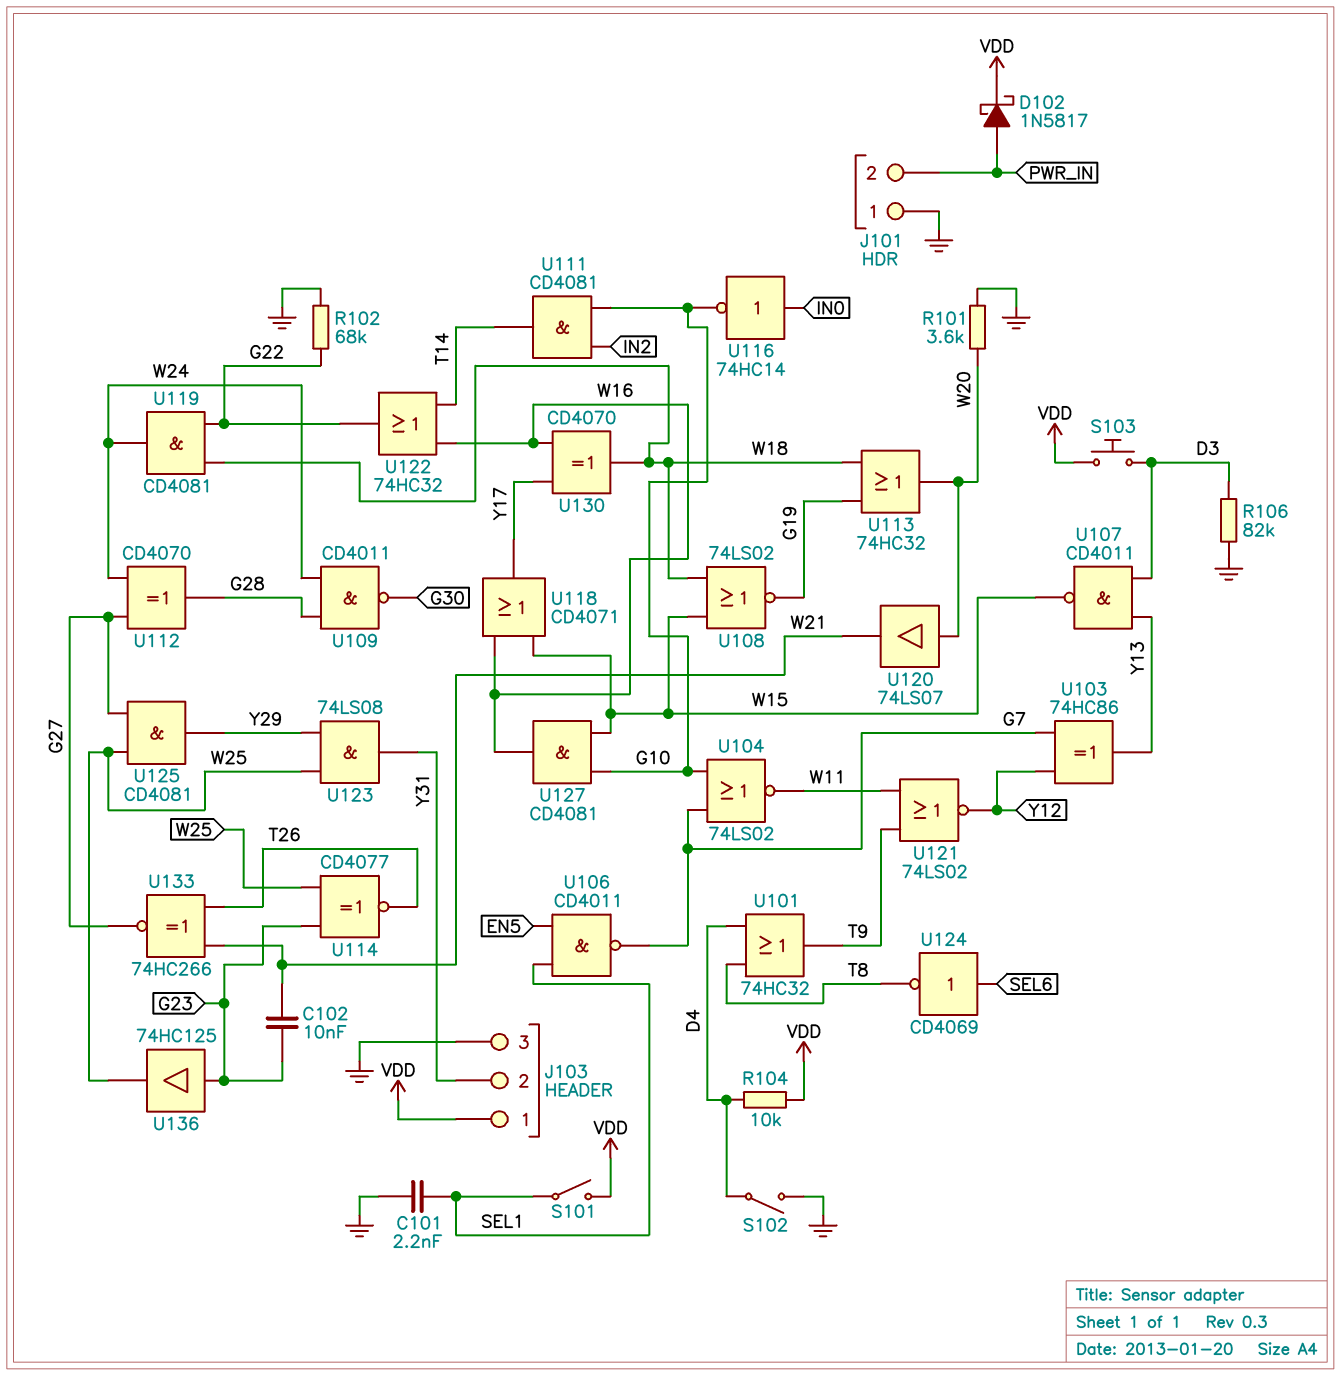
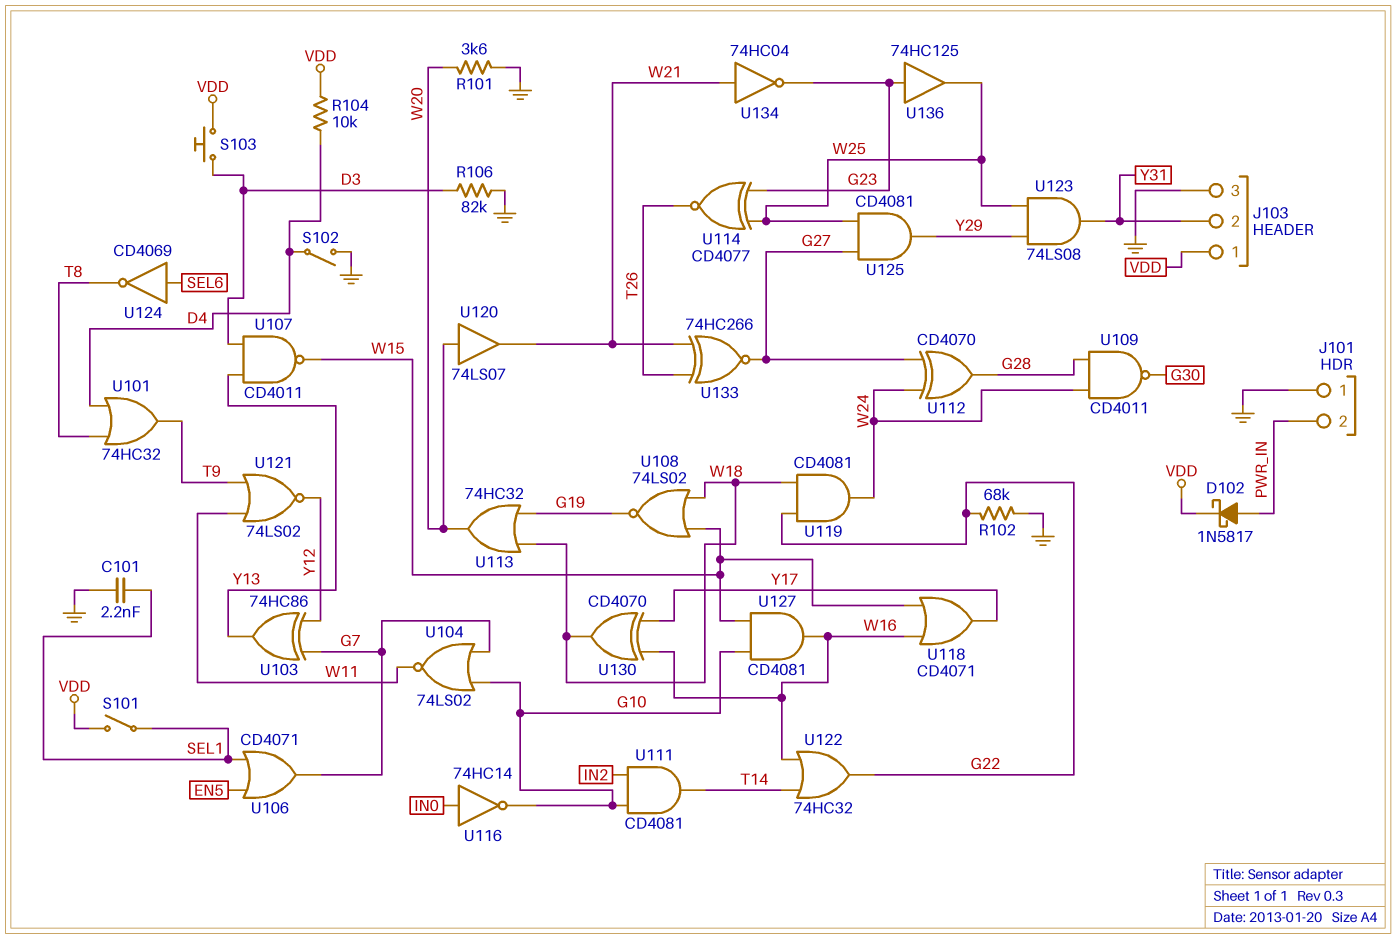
C102: 10nF (G23, W21) -> none
U106: NAND CD4011 (in EN5, in SEL1, out G7) -> OR CD4071 (in EN5, in SEL1, out G7)
U134: none -> NOT 74HC04 (in W21, out G23)

